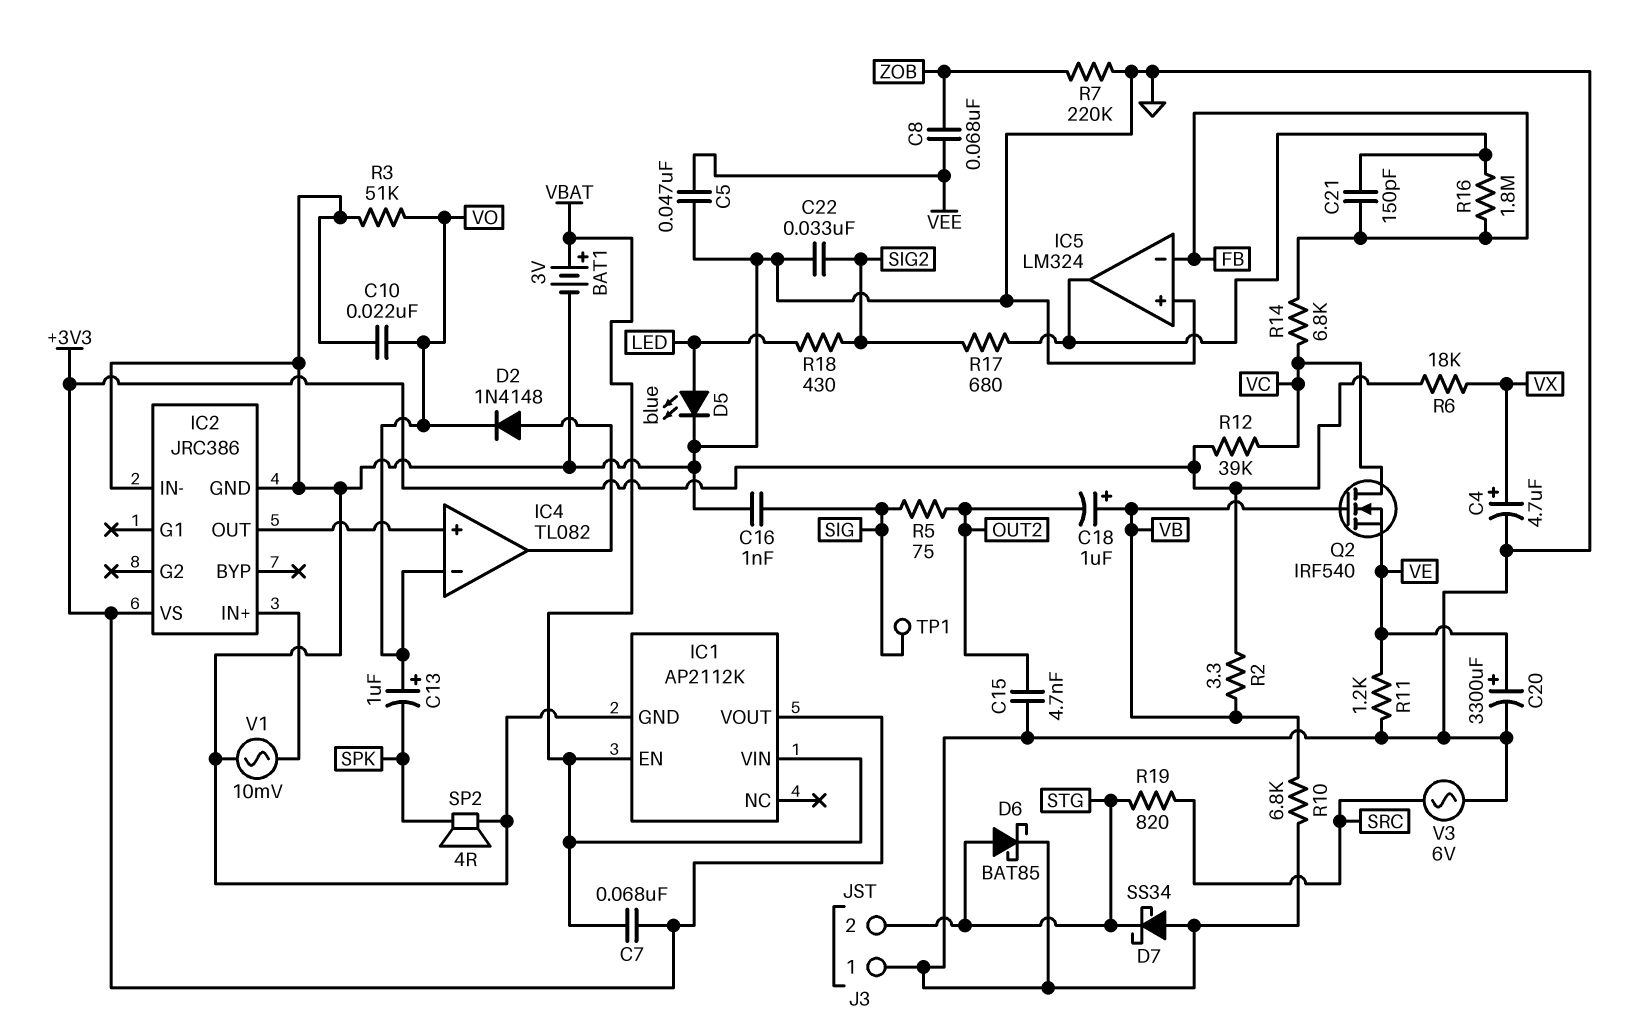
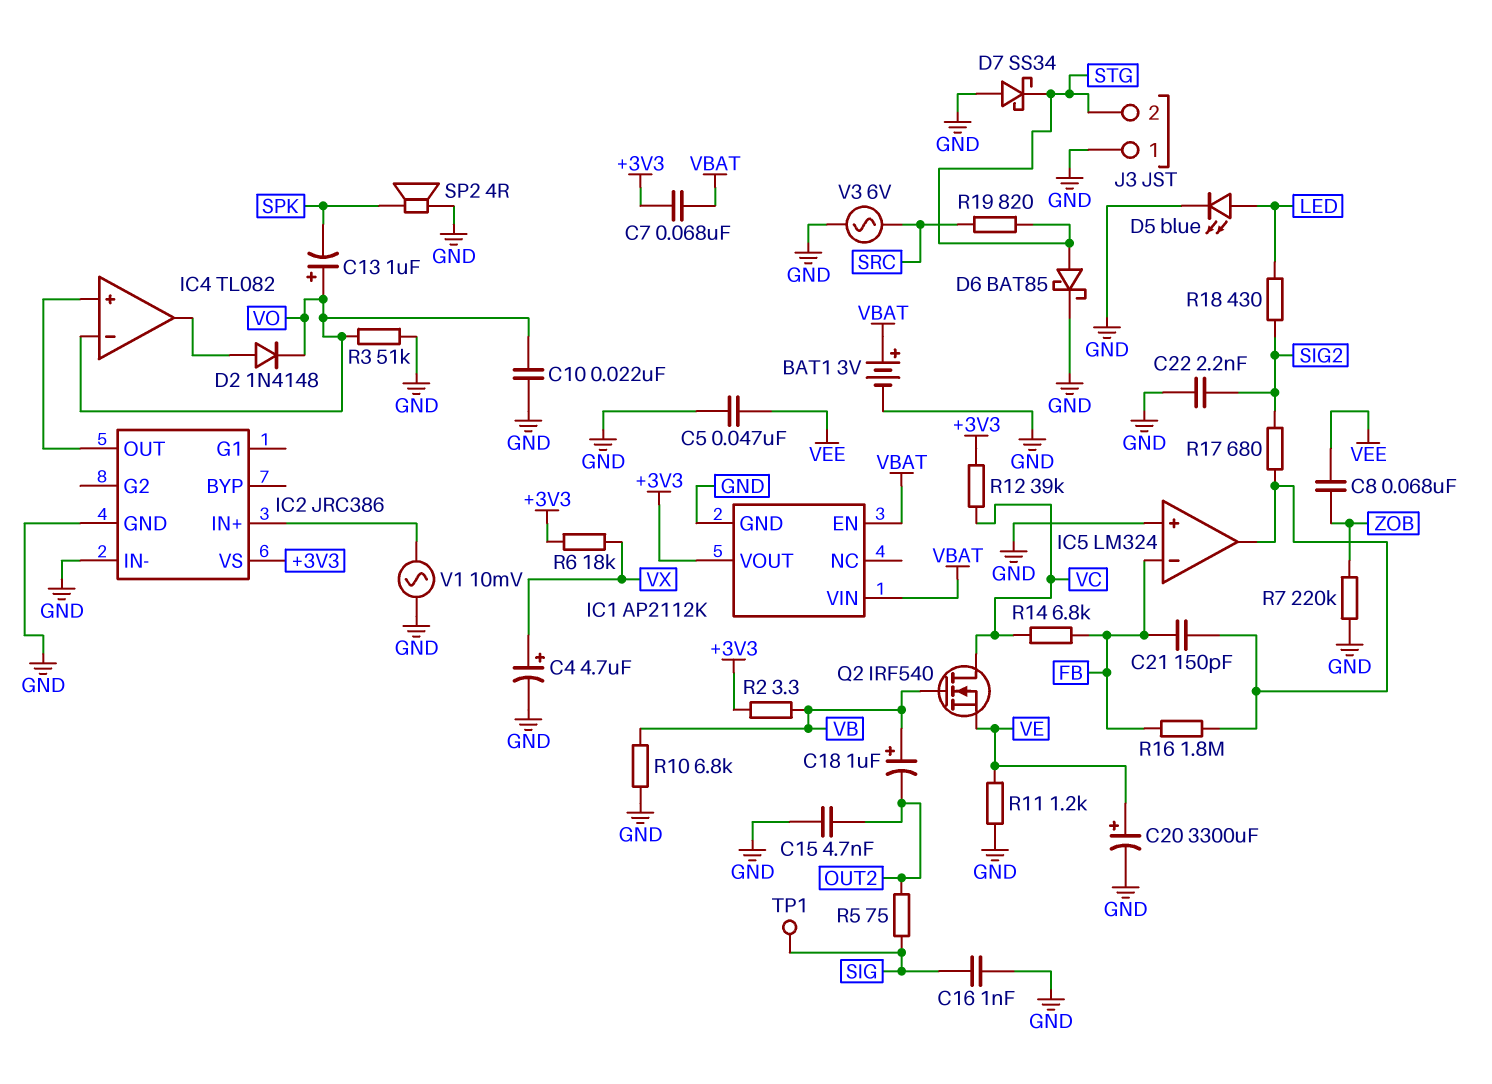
C22: 33nF (GND, SIG2) -> 2.2nF (GND, SIG2)

